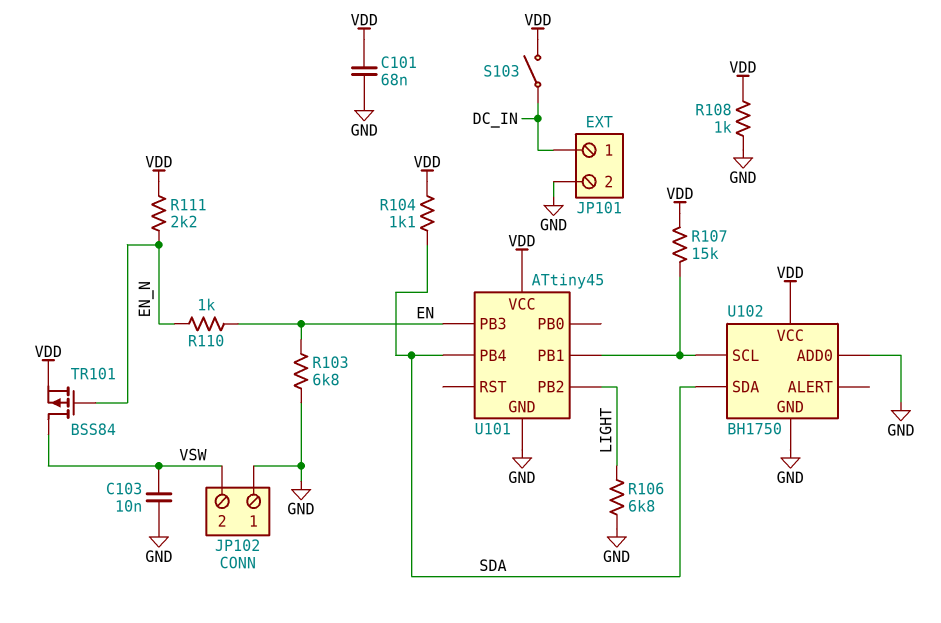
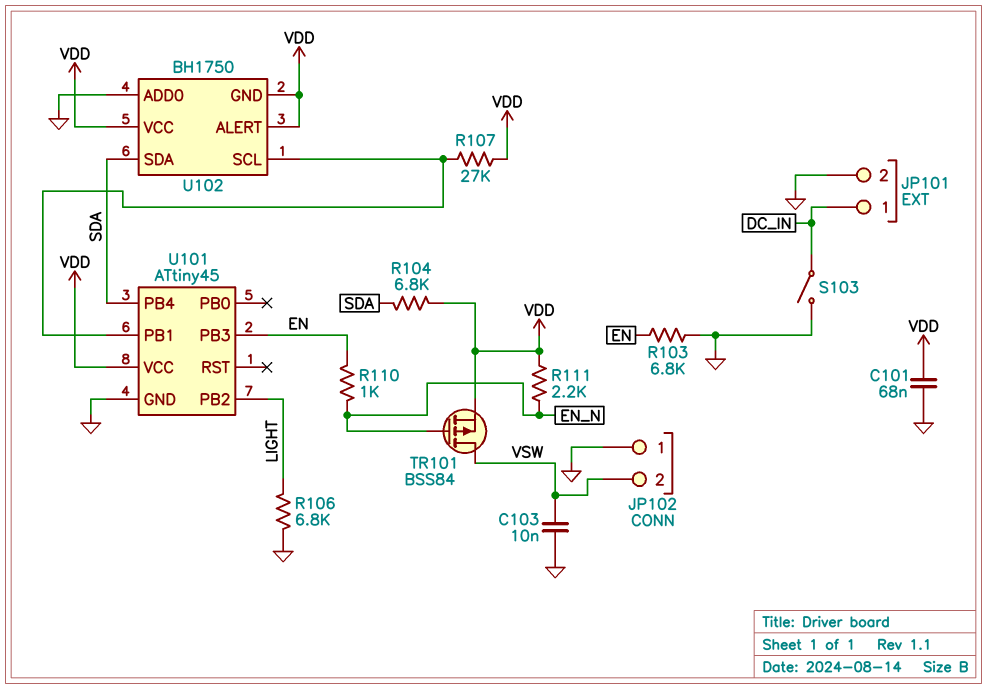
R104: 1.1k (SDA, VDD) -> 6.8k (SDA, VDD)
R107: 15k (U101/PB1, VDD) -> 27k (U101/PB1, VDD)
R108: 1k (GND, VDD) -> none
S103: switch (DC_IN, VDD) -> switch (DC_IN, GND)
U102 pin ALERT: none -> VDD
U102 pin GND: GND -> VDD

